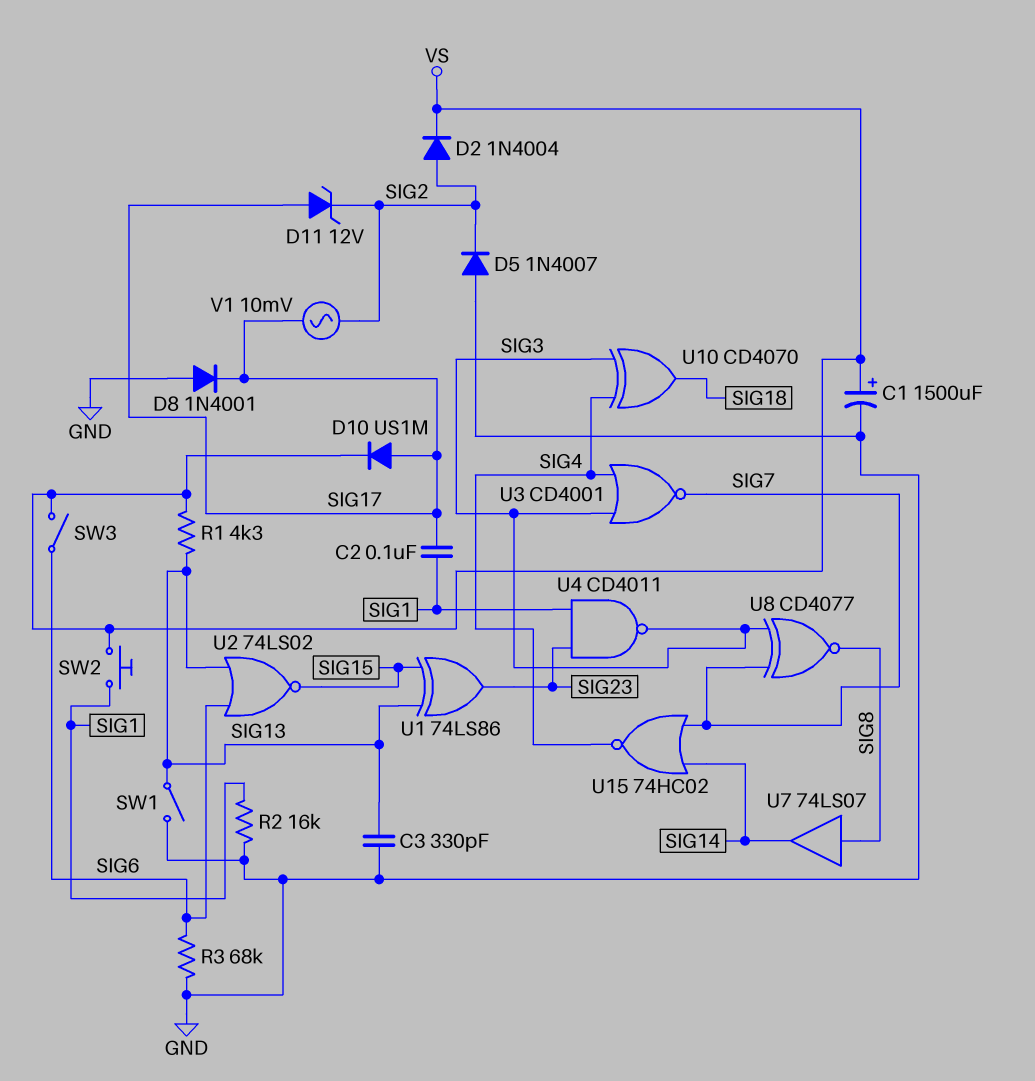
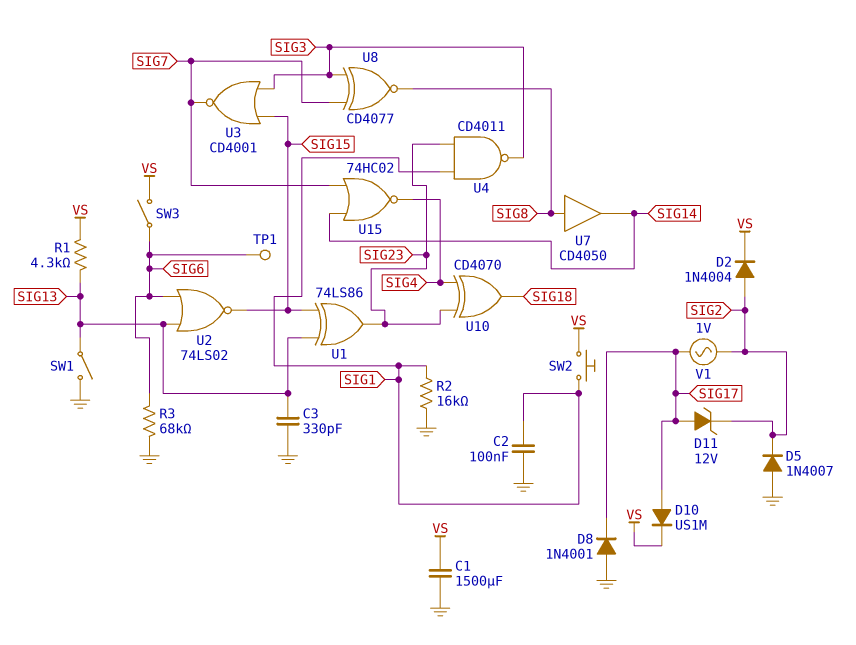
C1: 1500uF (plus VS, minus GND) -> 1500uF (GND, VS)
C2: 100nF (SIG1, SIG17) -> 100nF (GND, SIG1)
TP1: none -> test point (SIG6)
U3: NOR CD4001 (in SIG3, in SIG4, out SIG7) -> NOR CD4001 (in SIG3, in SIG15, out SIG7)
U7: buffer 74LS07 (in SIG8, out SIG14) -> buffer CD4050 (in SIG8, out SIG14)
U10: XOR CD4070 (in SIG3, in SIG4, out SIG18) -> XOR CD4070 (in SIG4, in SIG23, out SIG18)
V1: AC 10mV (SIG2, SIG17) -> AC 1V (SIG2, SIG17)

